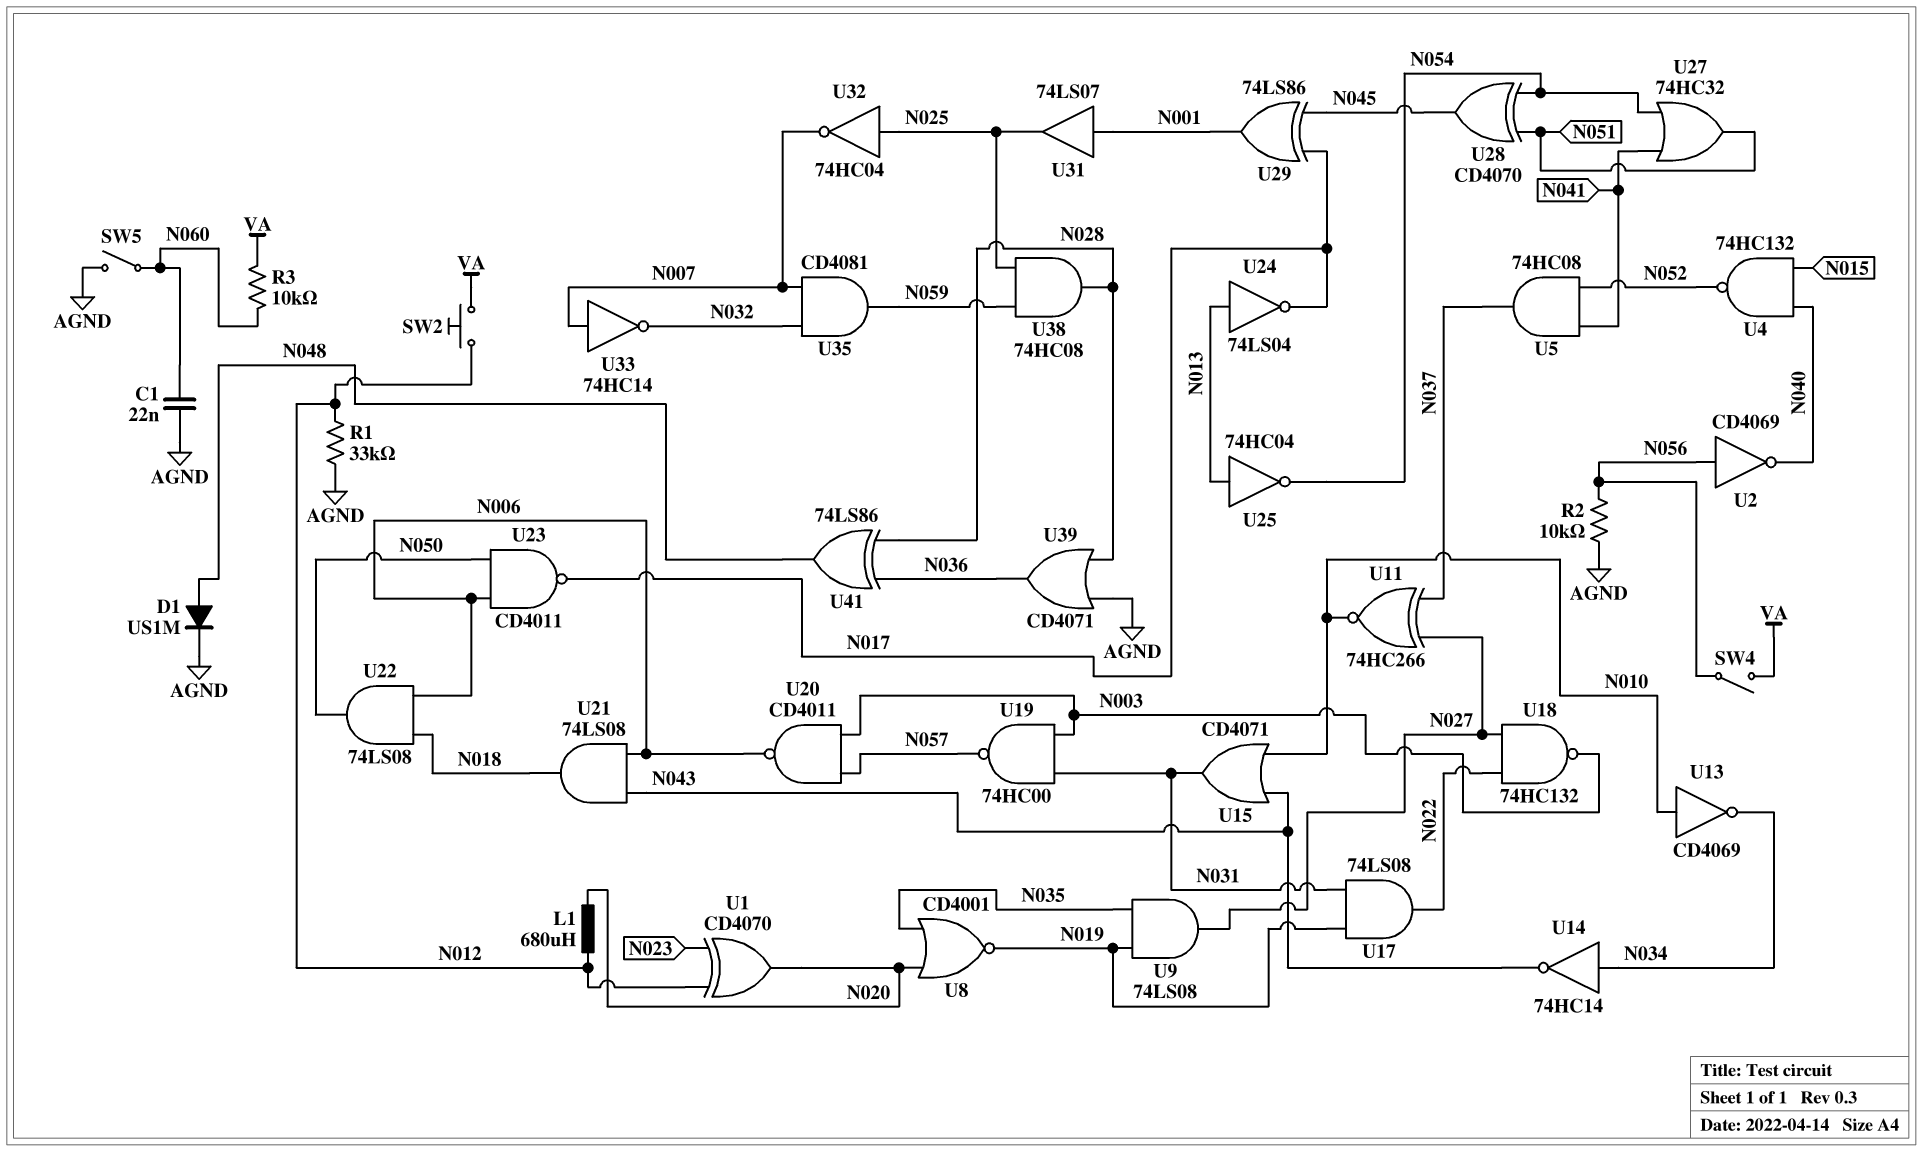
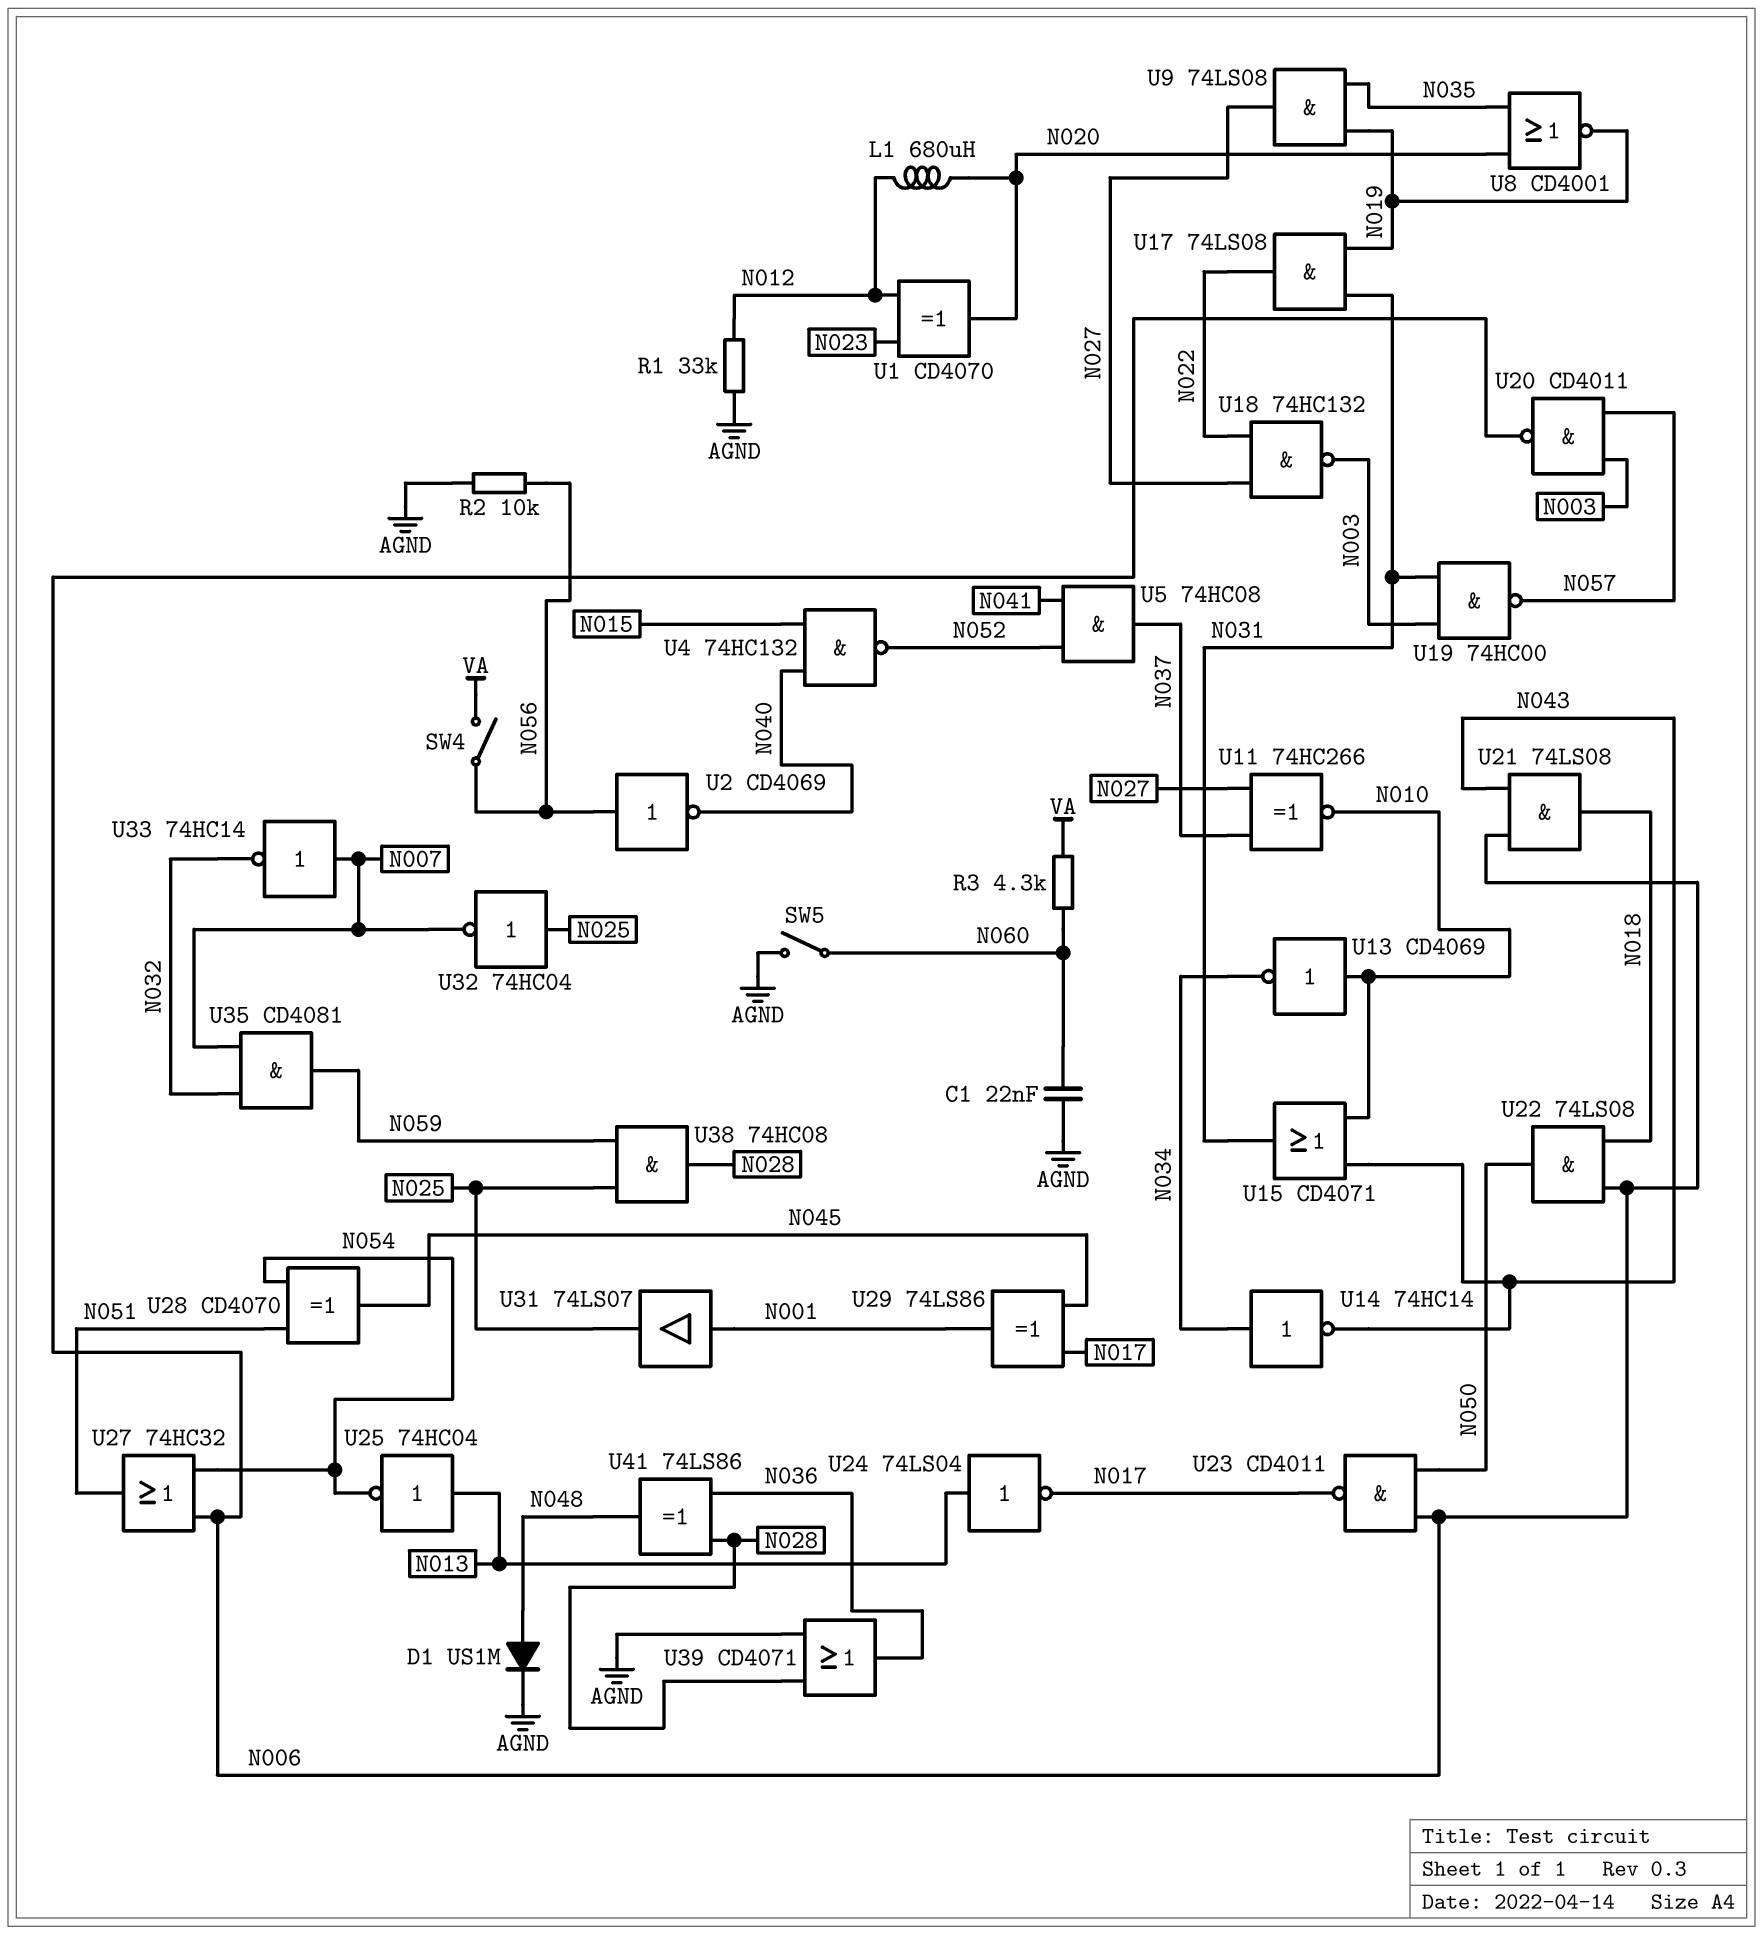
R3: 10k (N060, VA) -> 4.3k (N060, VA)
SW2: button (N012, VA) -> none
U27: OR 74HC32 (in N041, in N054, out N051) -> OR 74HC32 (in N006, in N054, out N051)

